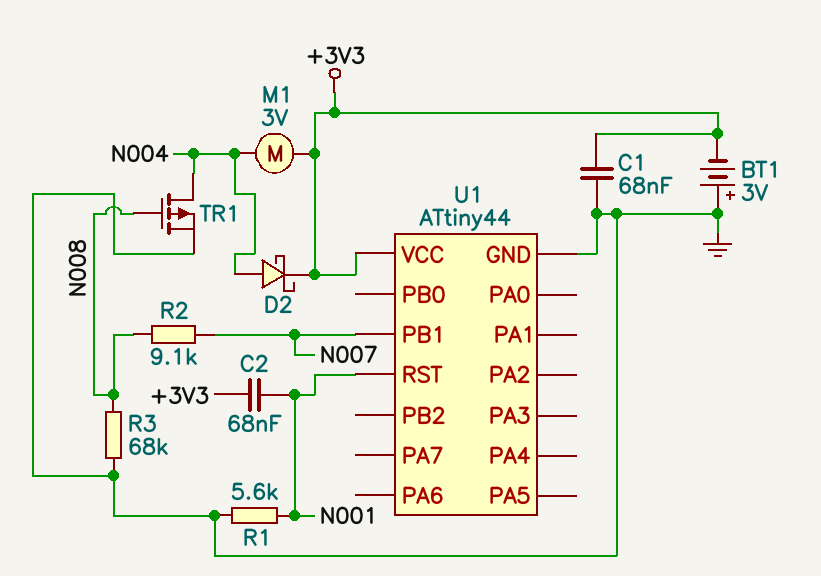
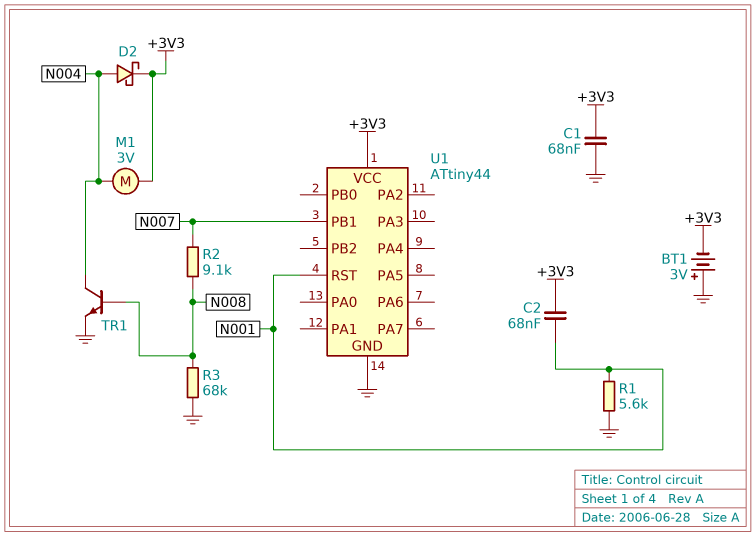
TR1: PMOS (G N008, D N004, S GND) -> NPN (B N008, C N004, E GND)

